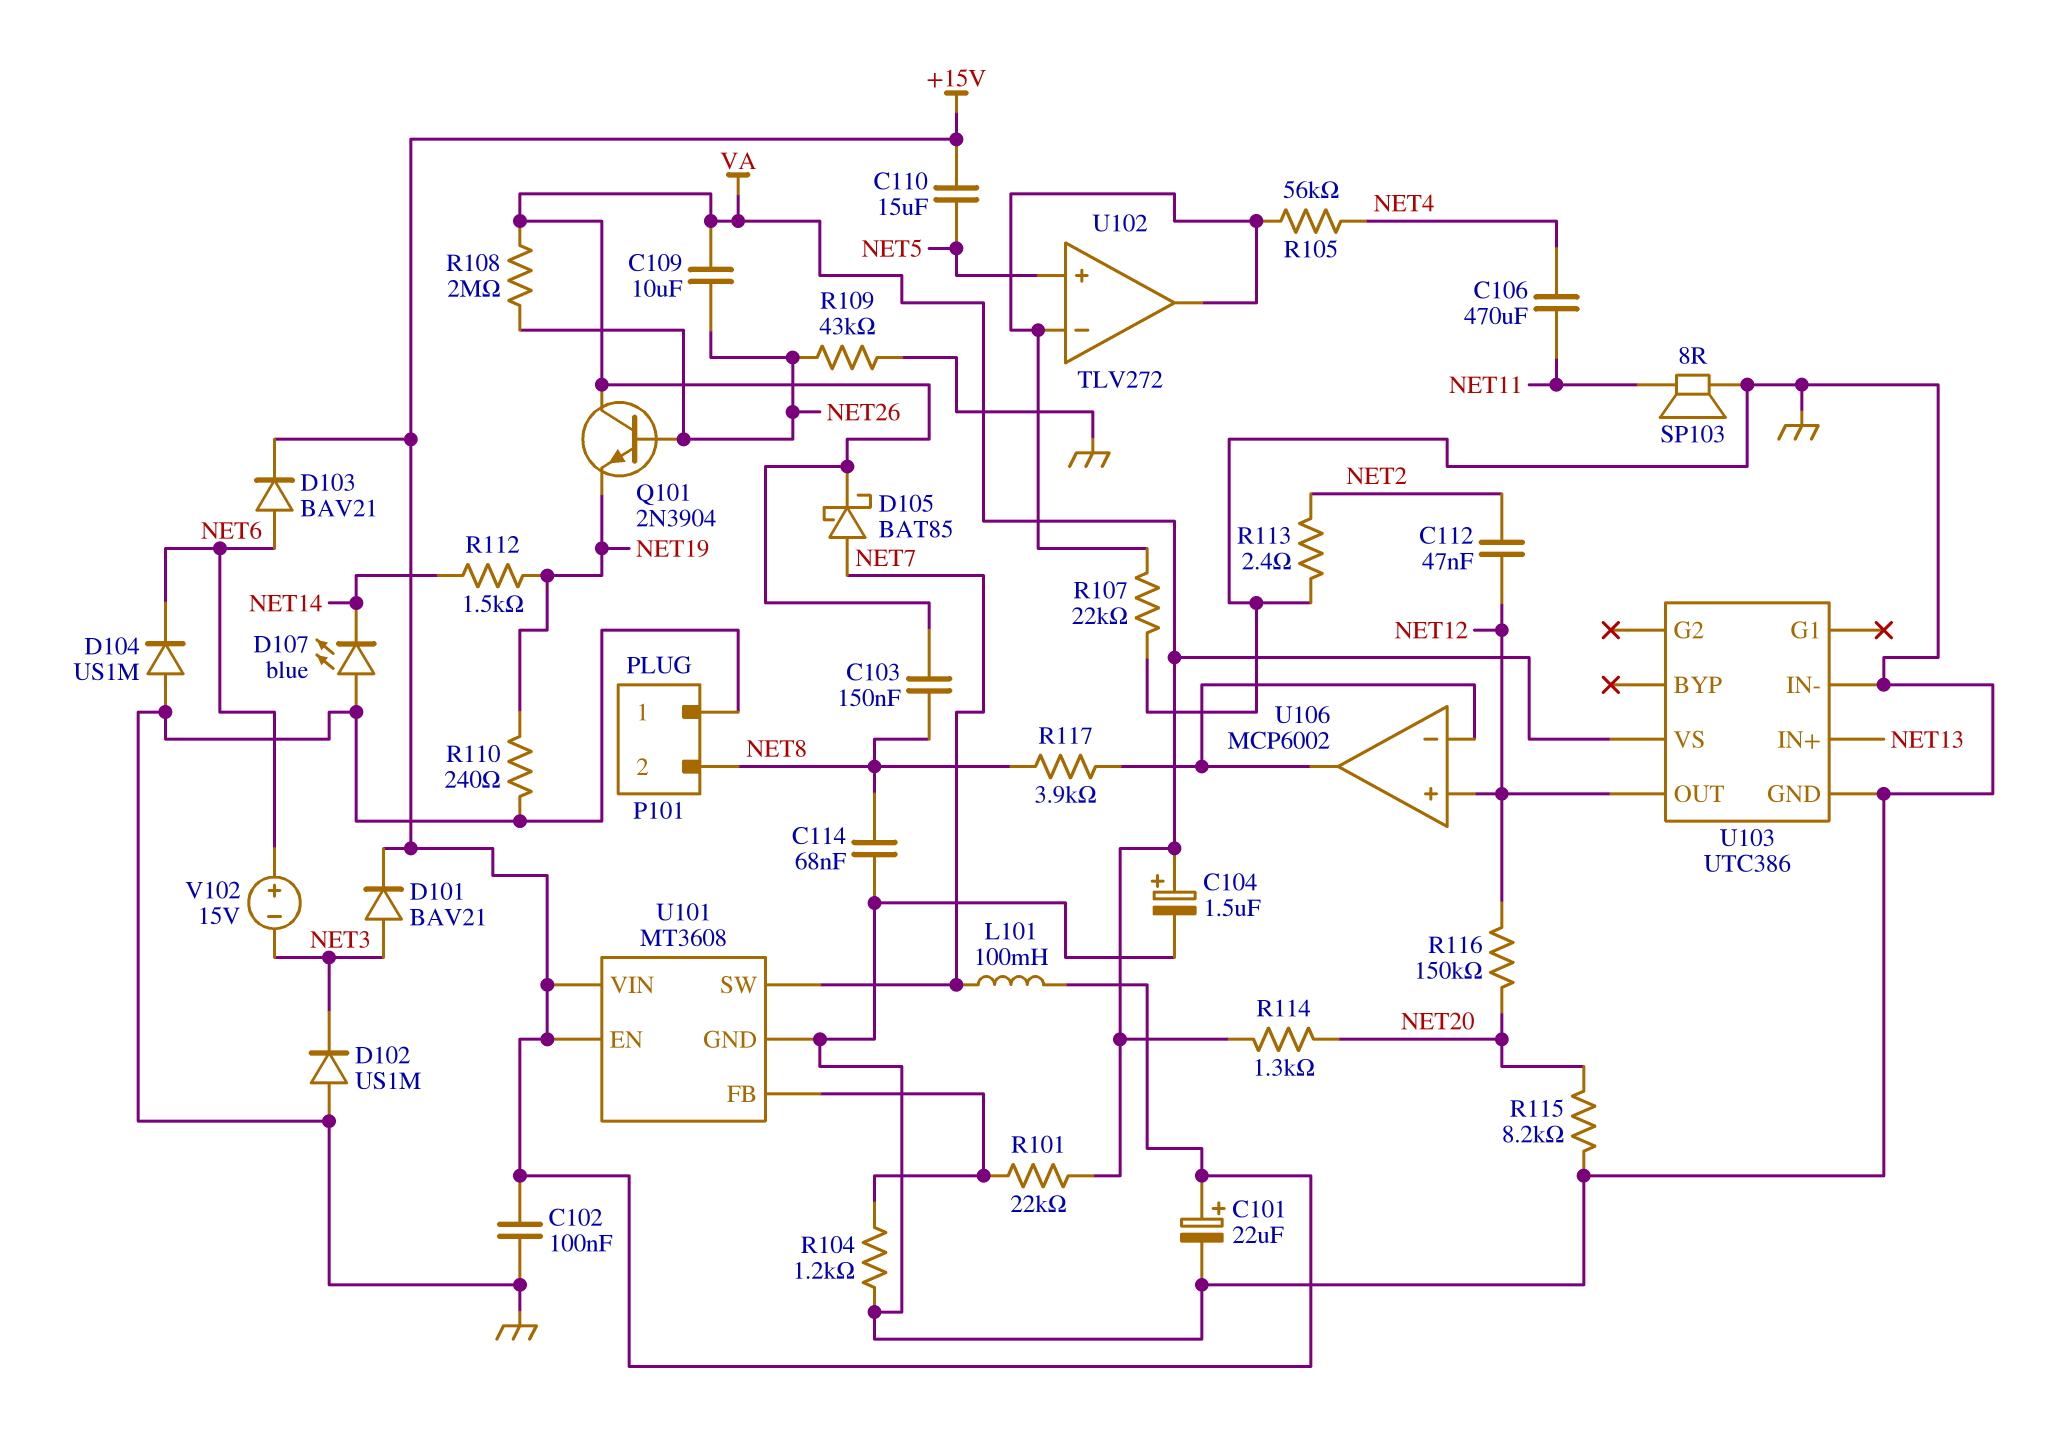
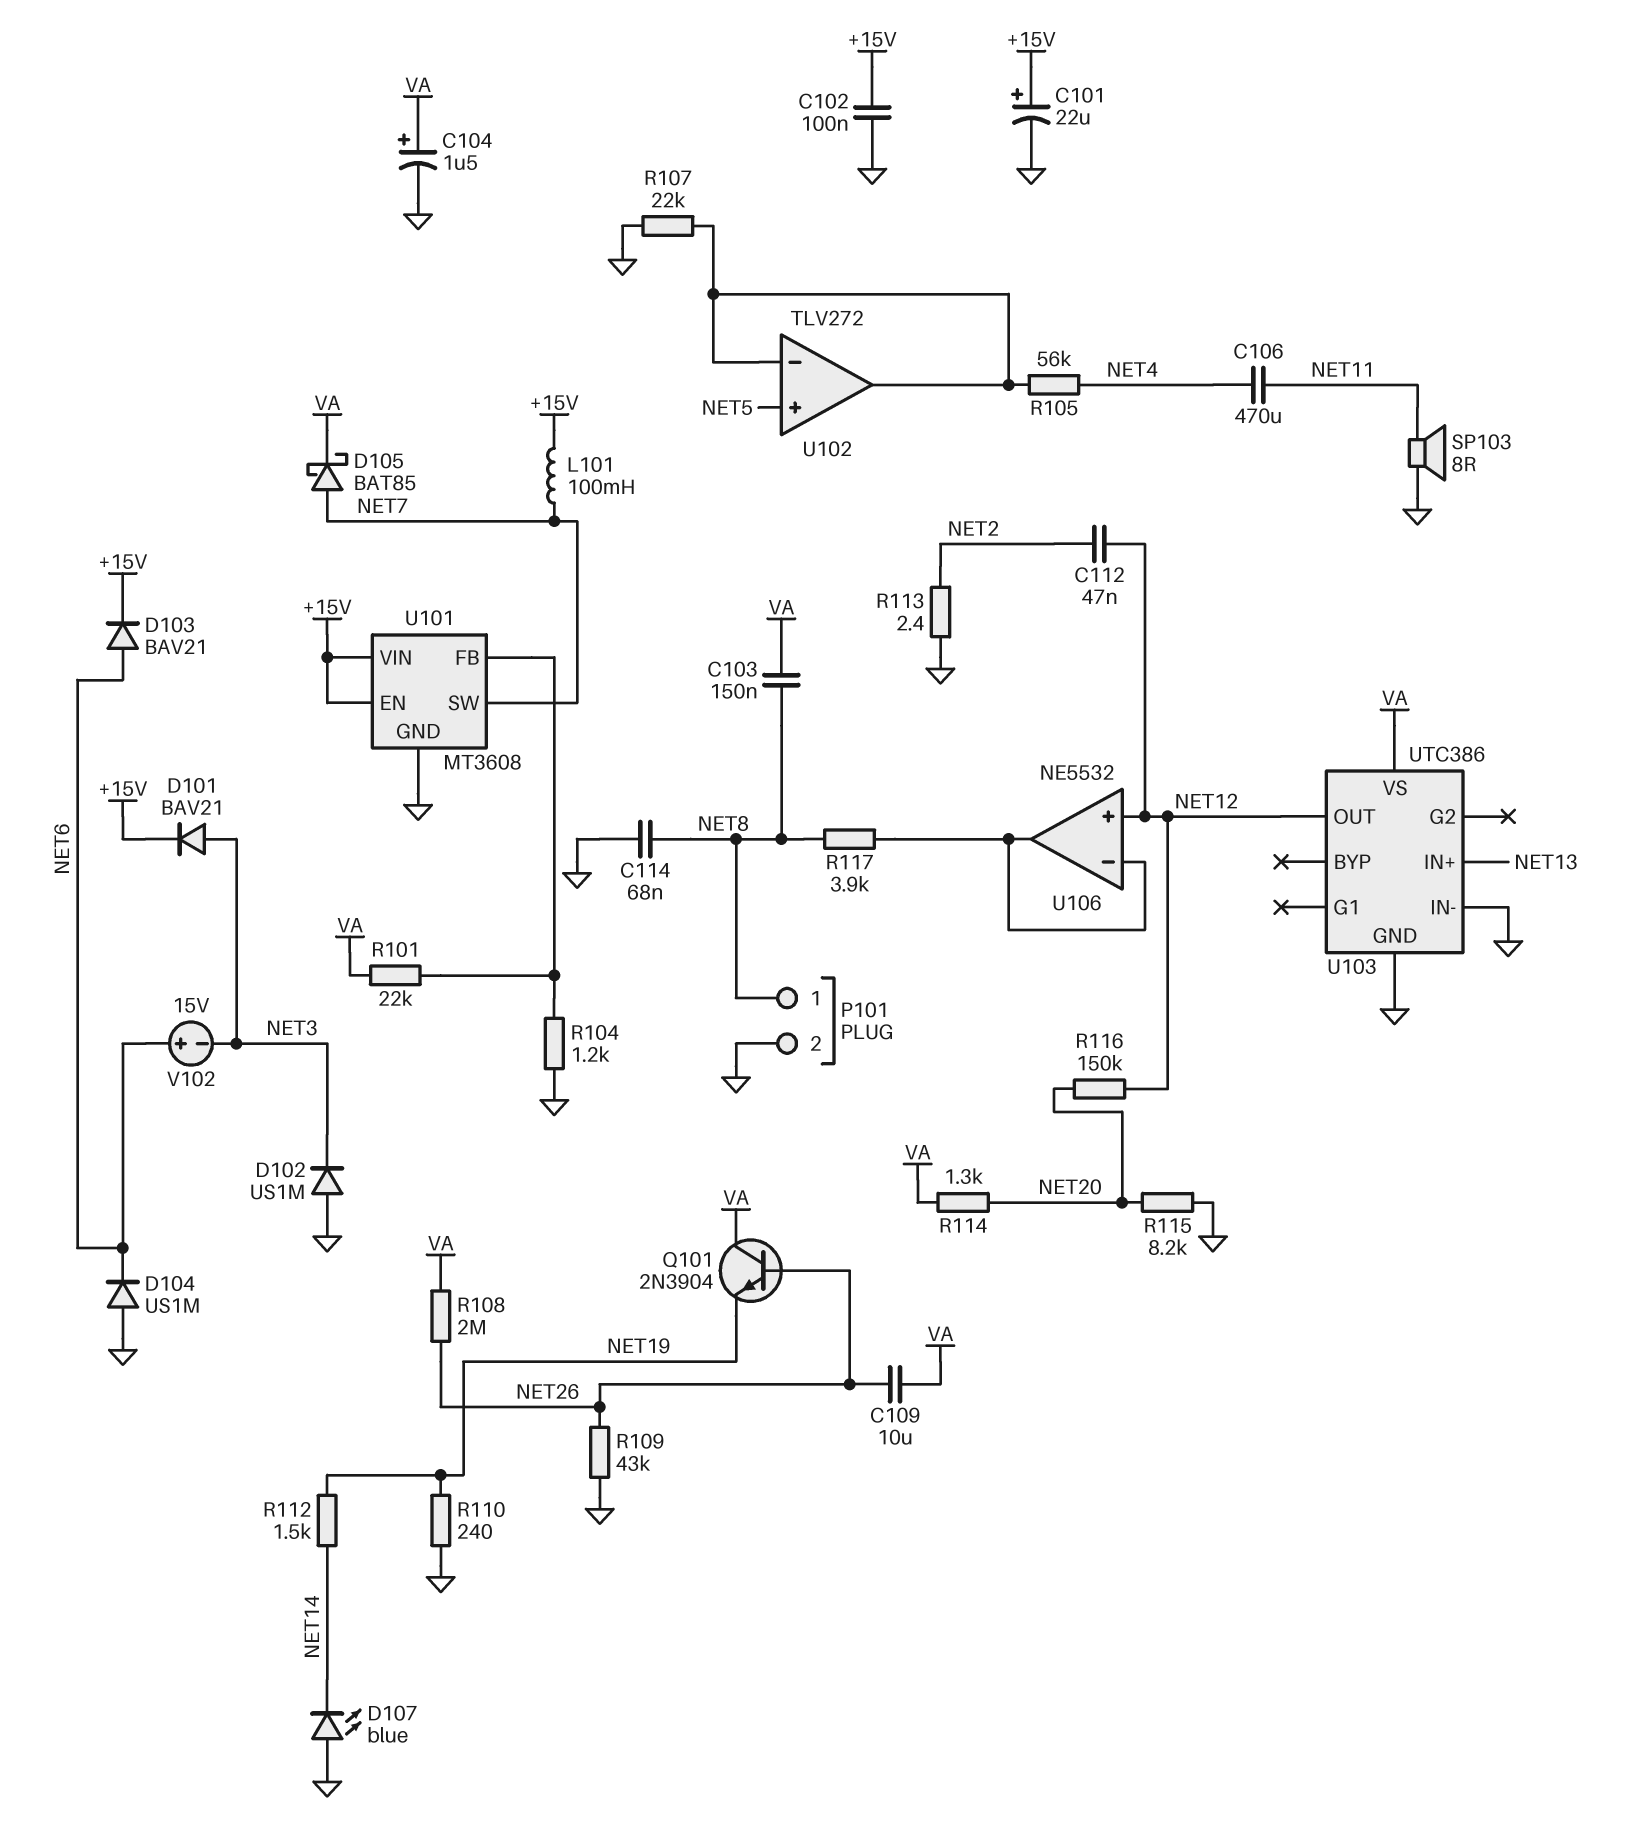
C110: 15uF (+15V, NET5) -> none
P101 pin 1: GND -> NET8
P101 pin 2: NET8 -> GND
U106: MCP6002 -> NE5532

